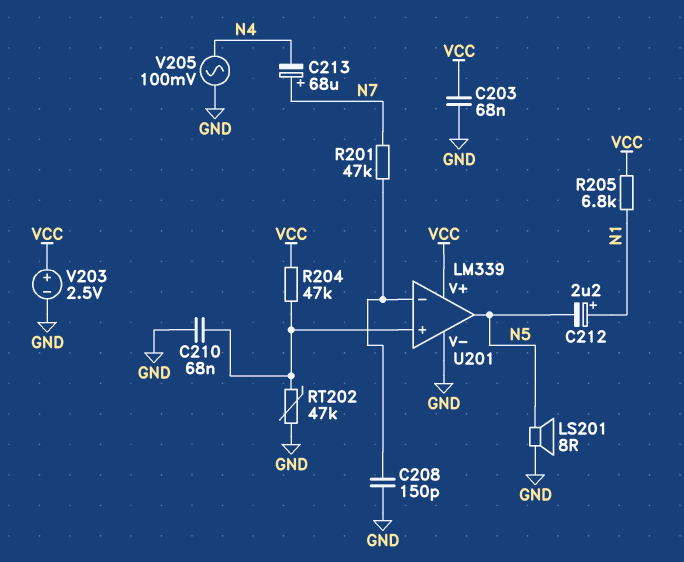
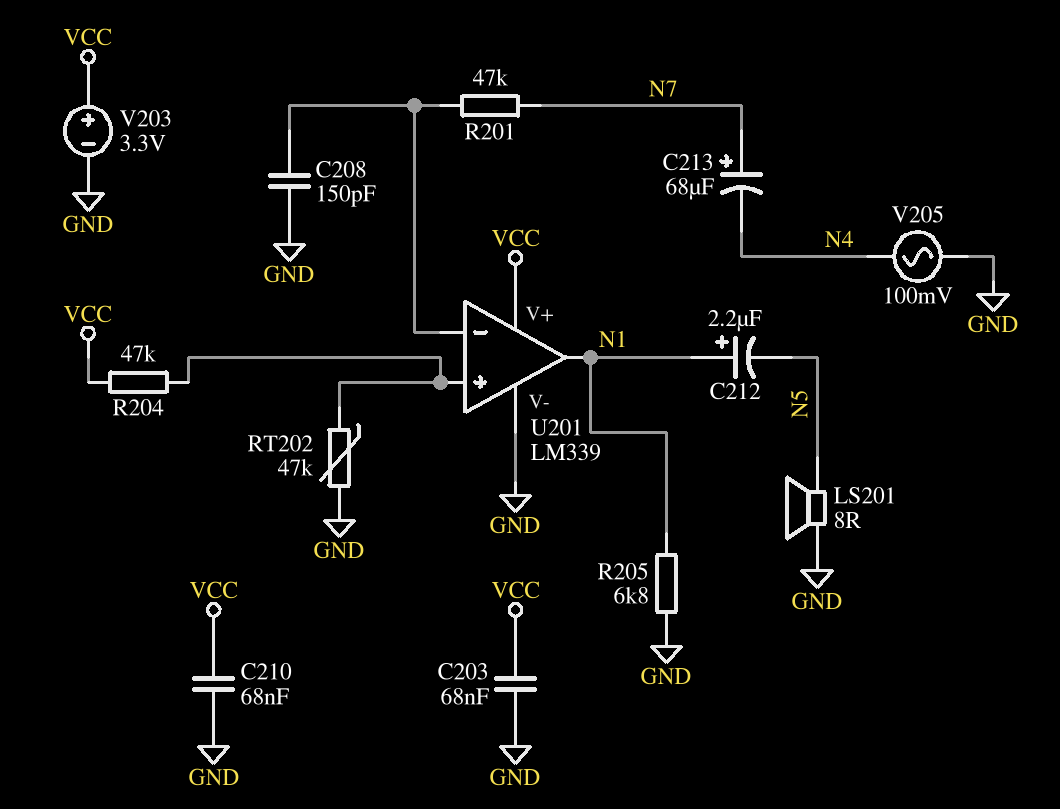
C210: 68nF (GND, U201/in+) -> 68nF (GND, VCC)
R205: 6.8k (N1, VCC) -> 6.8k (GND, N1)
U201 pin out: N5 -> N1
V203: 2.5V (plus VCC, minus GND) -> 3.3V (plus VCC, minus GND)

